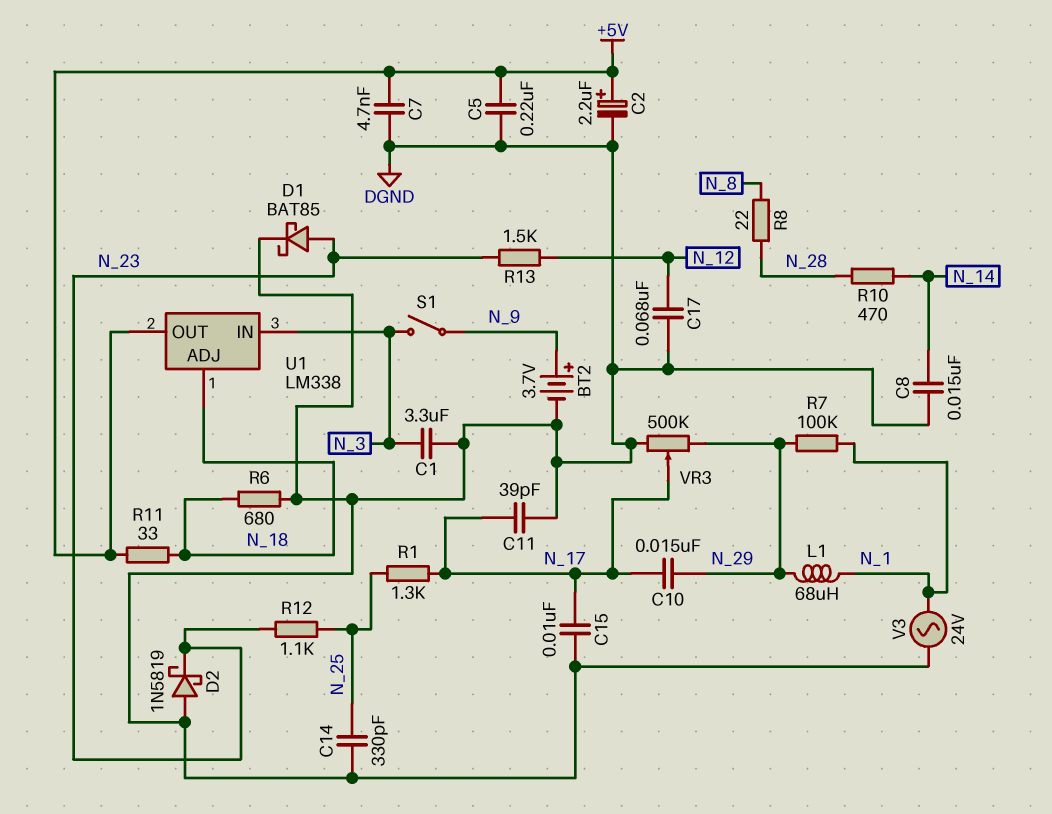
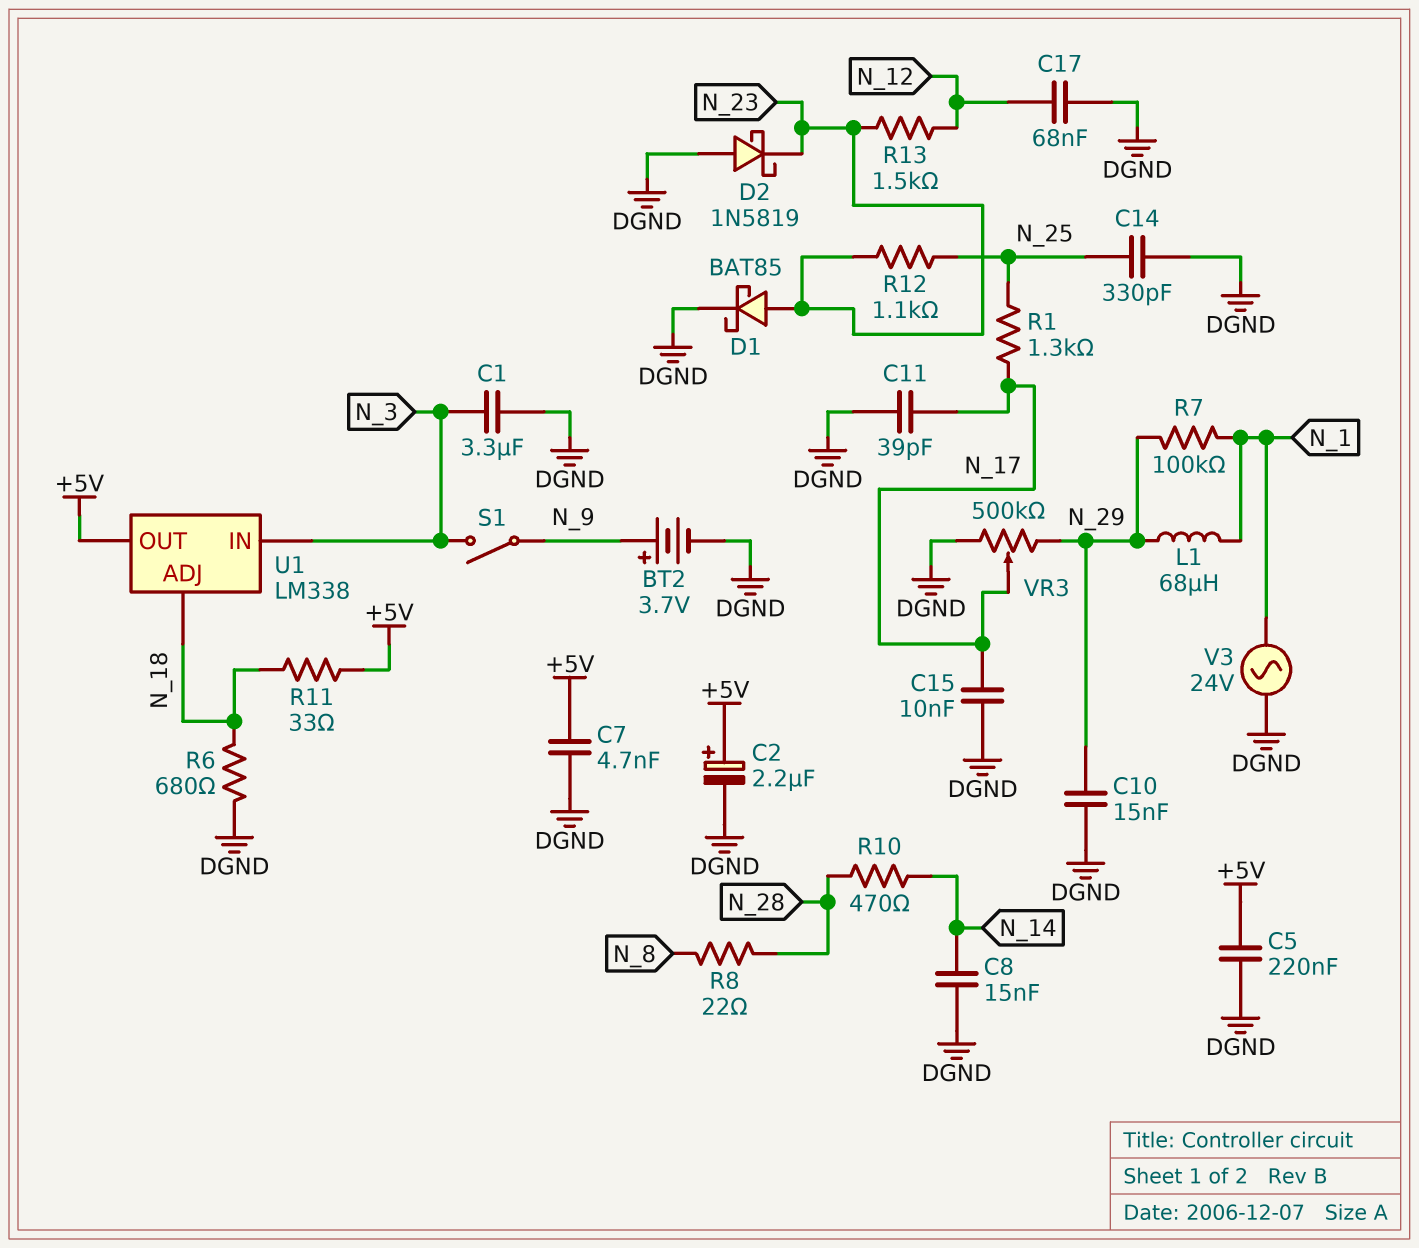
C10: 15nF (N_17, N_29) -> 15nF (DGND, N_29)

